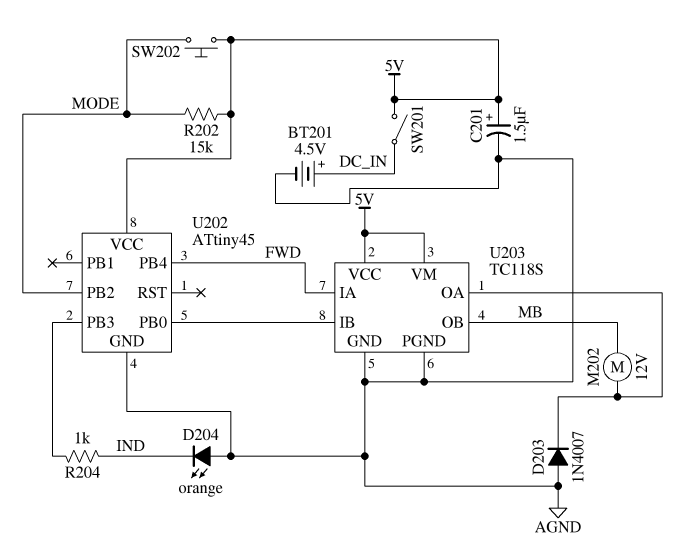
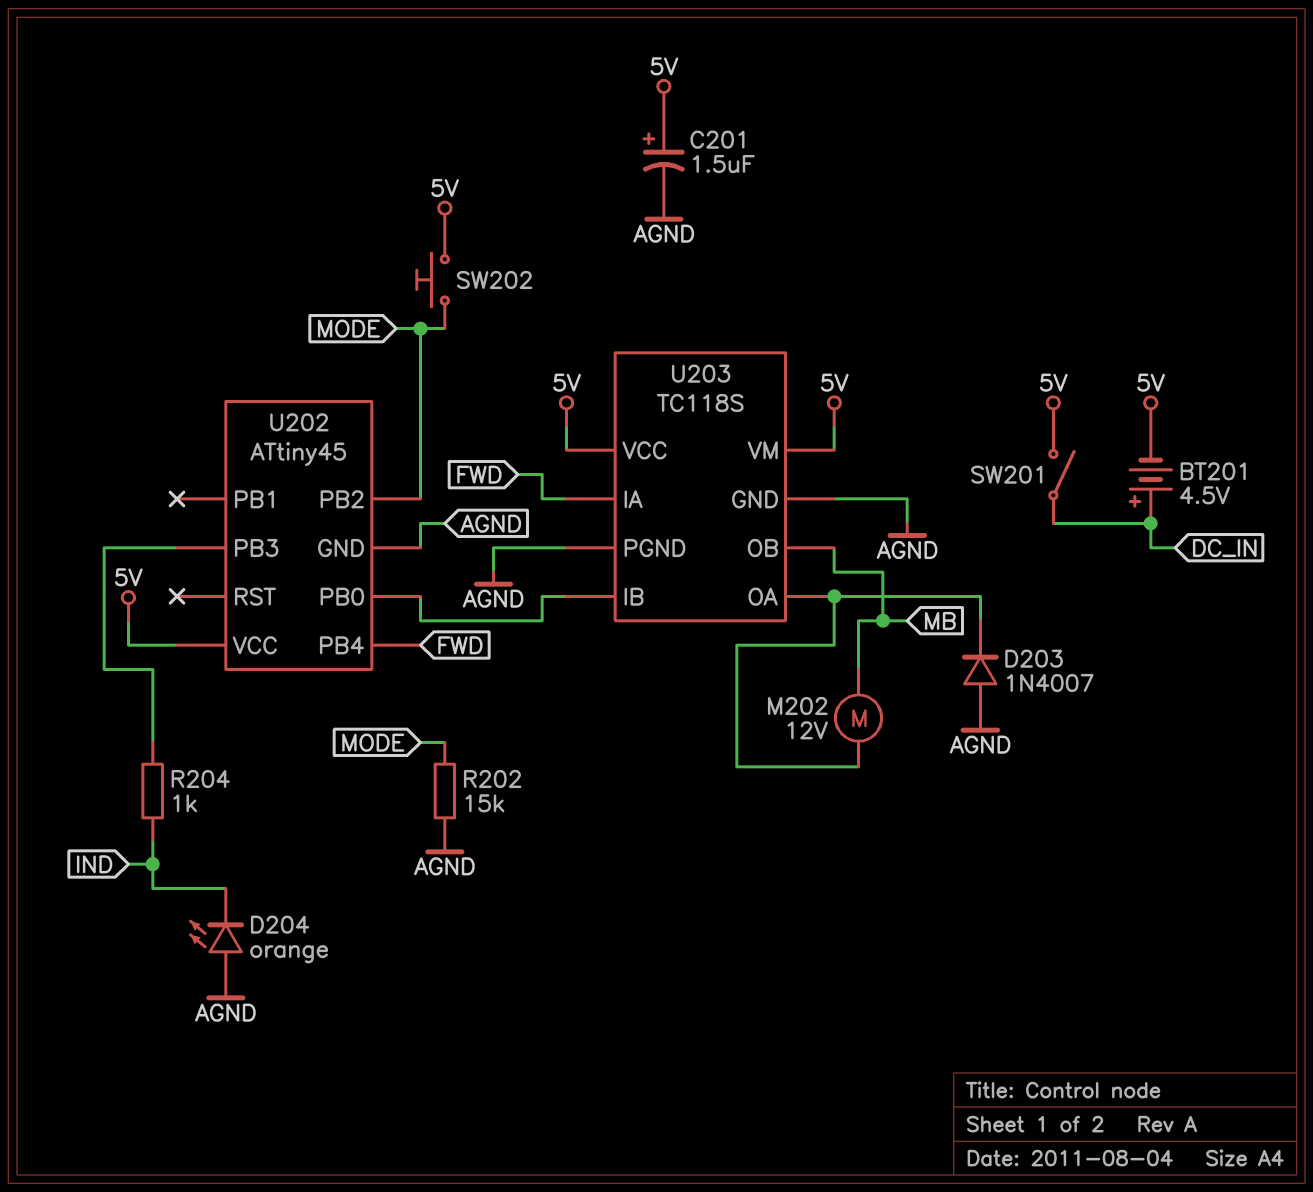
BT201: 4.5V (plus DC_IN, minus AGND) -> 4.5V (plus DC_IN, minus 5V)
R202: 15k (5V, MODE) -> 15k (AGND, MODE)

